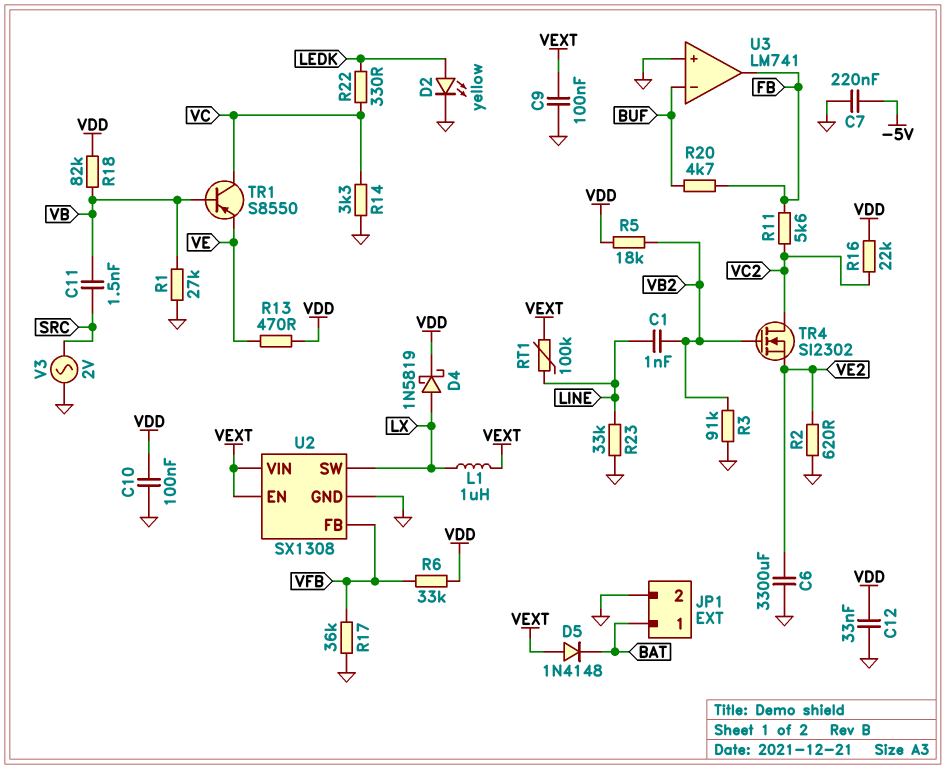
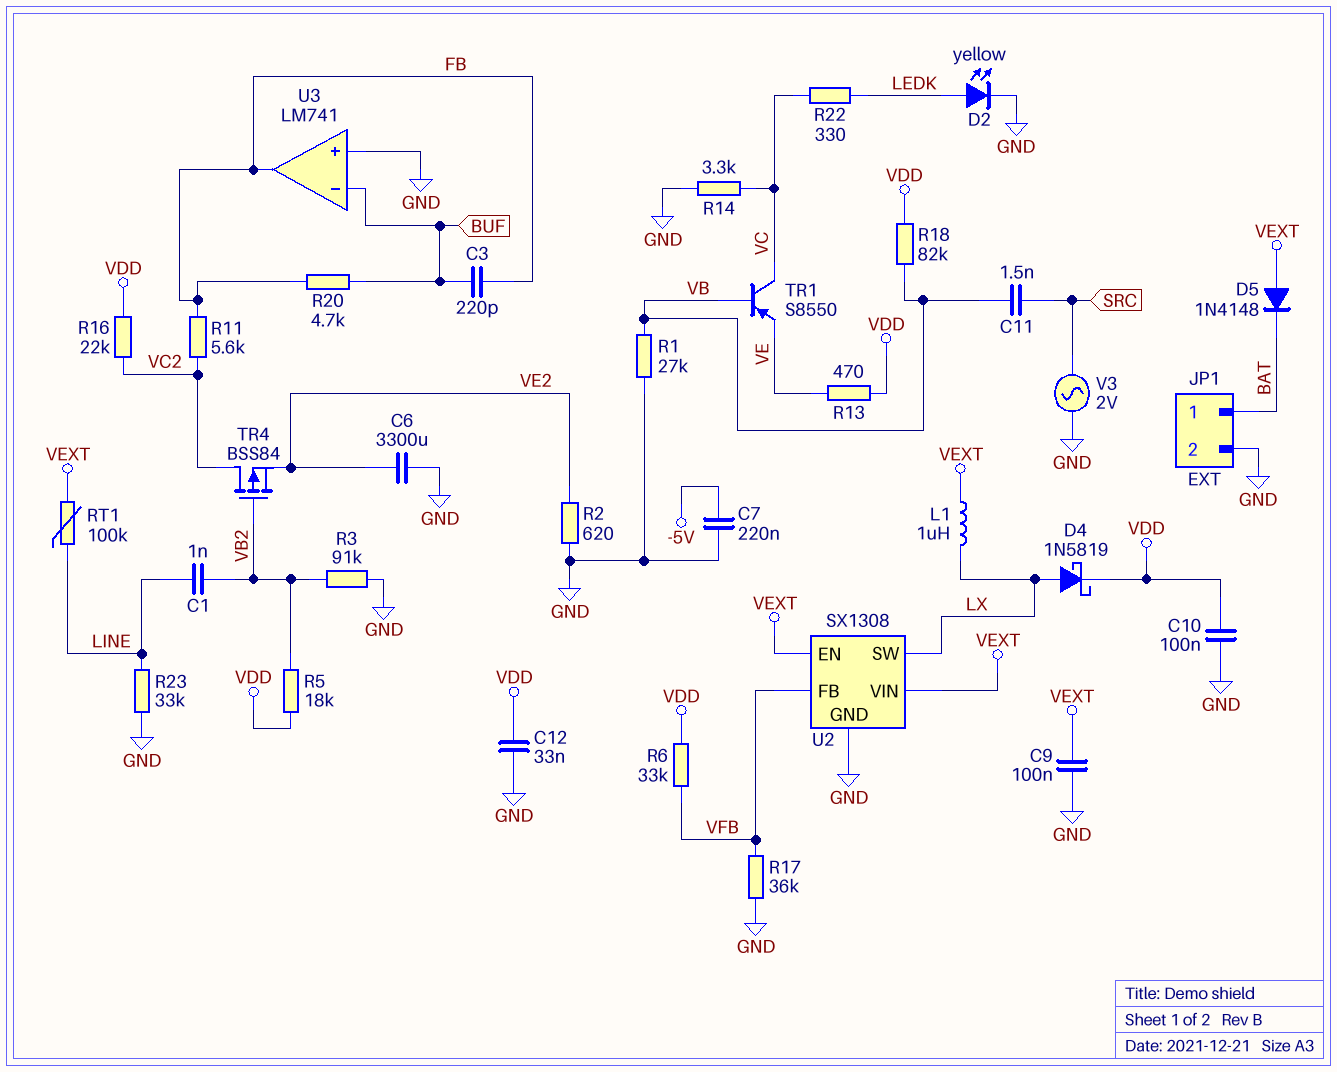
C3: none -> 220pF (BUF, FB)
TR4: NMOS SI2302 (G VB2, D VC2, S VE2) -> PMOS BSS84 (G VB2, D VC2, S VE2)

